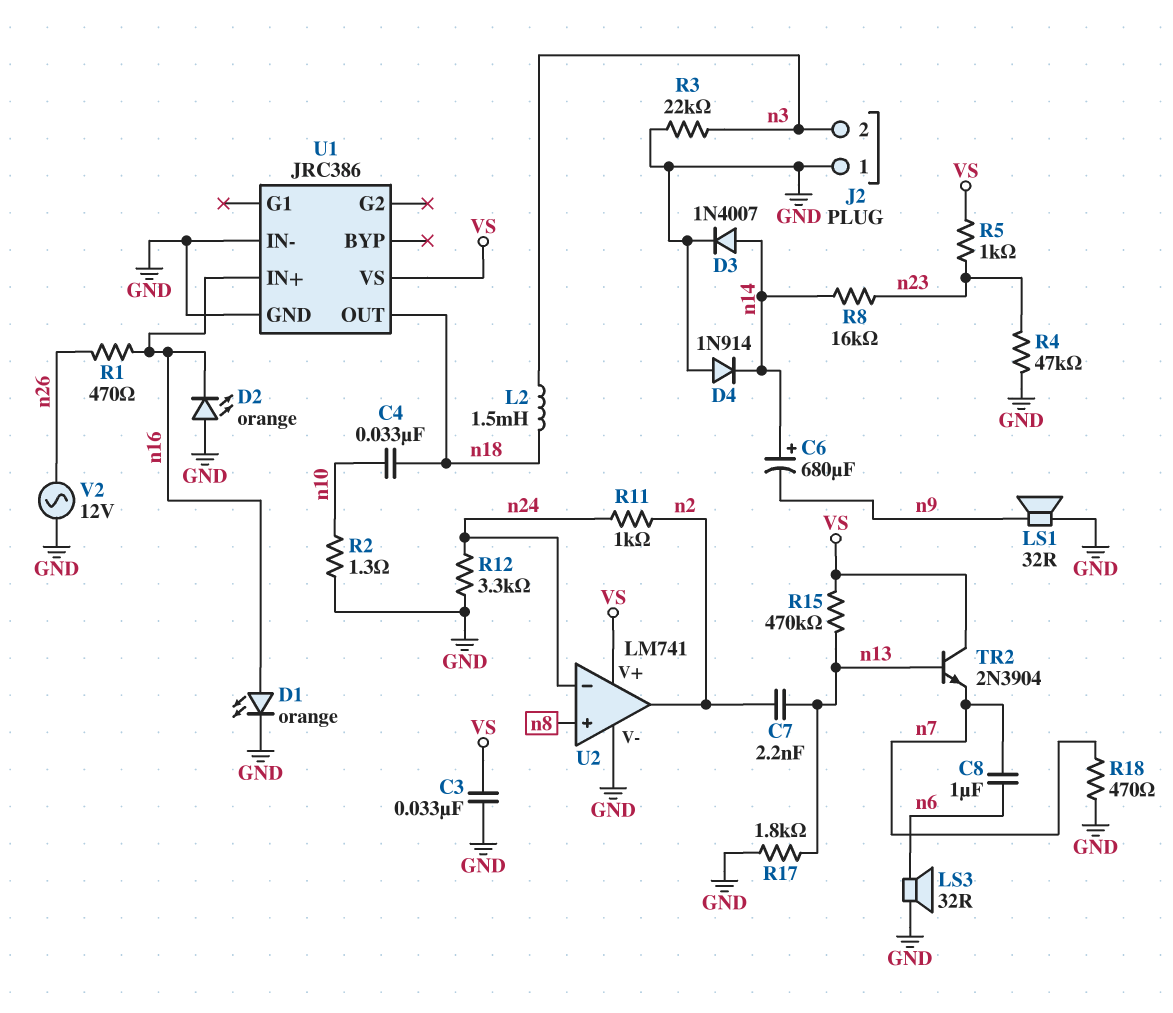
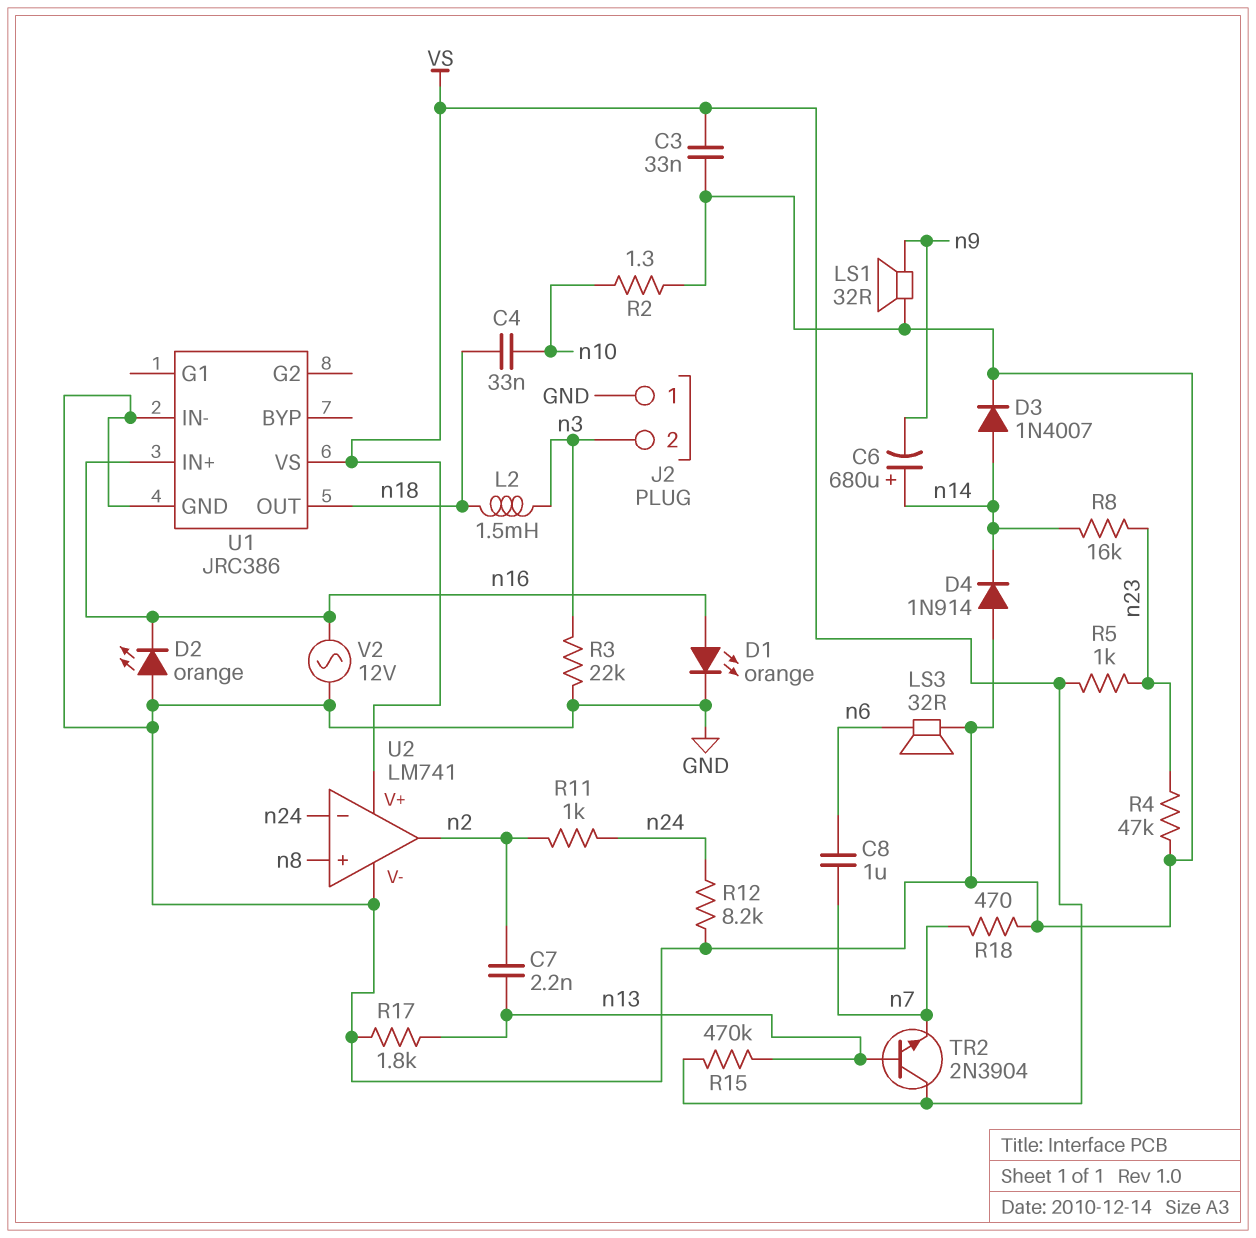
R1: 470 (n16, n26) -> none
R12: 3.3k (GND, n24) -> 8.2k (GND, n24)
V2: AC 12V (GND, n26) -> AC 12V (GND, n16)

